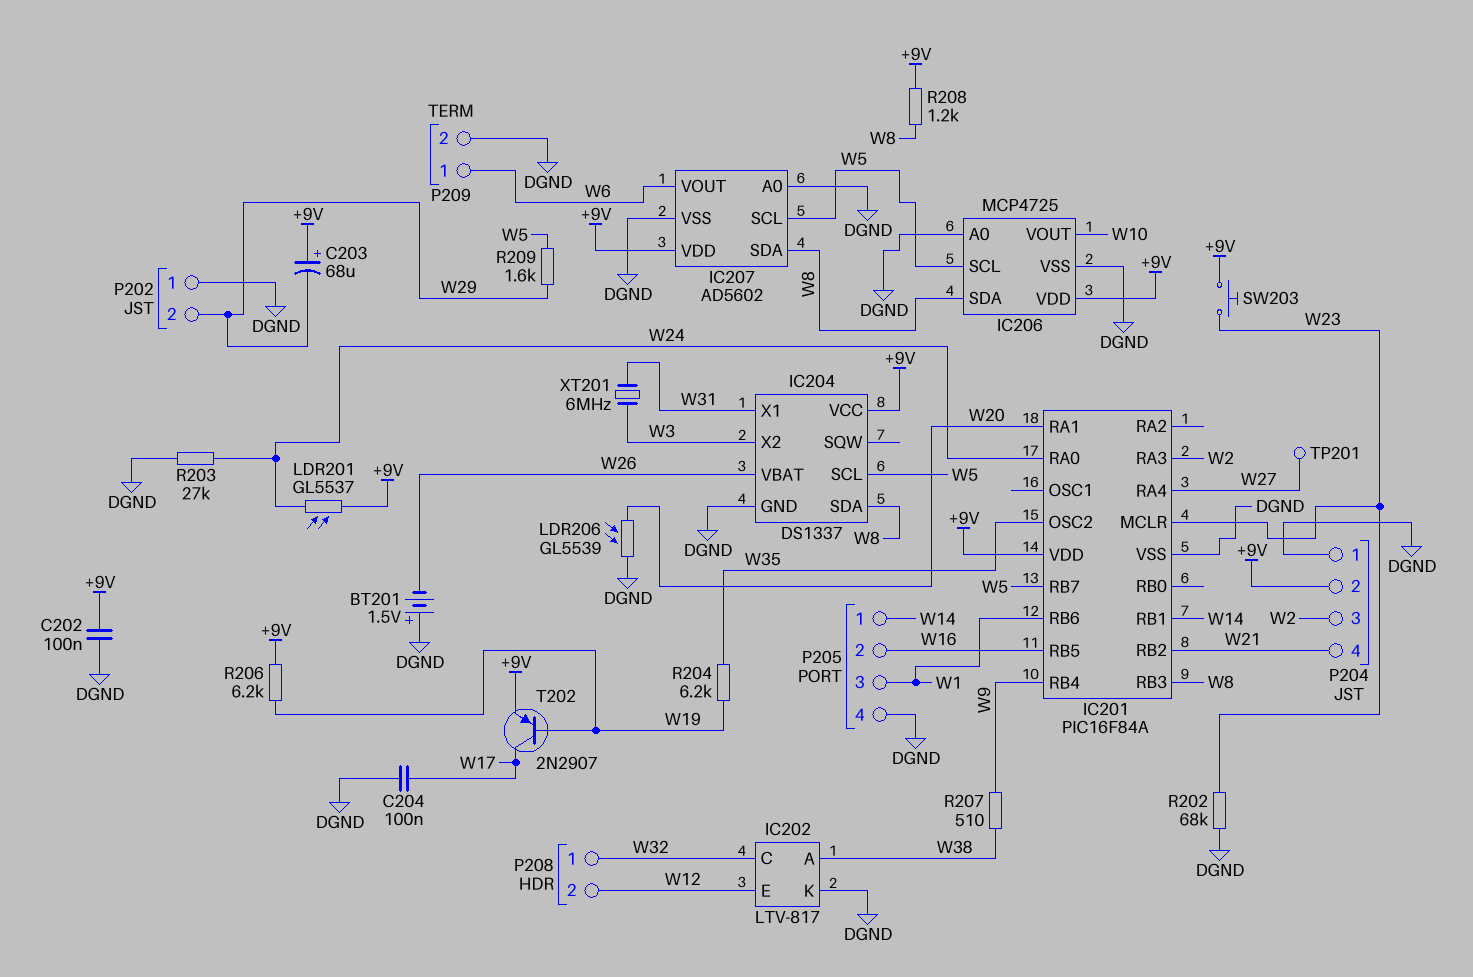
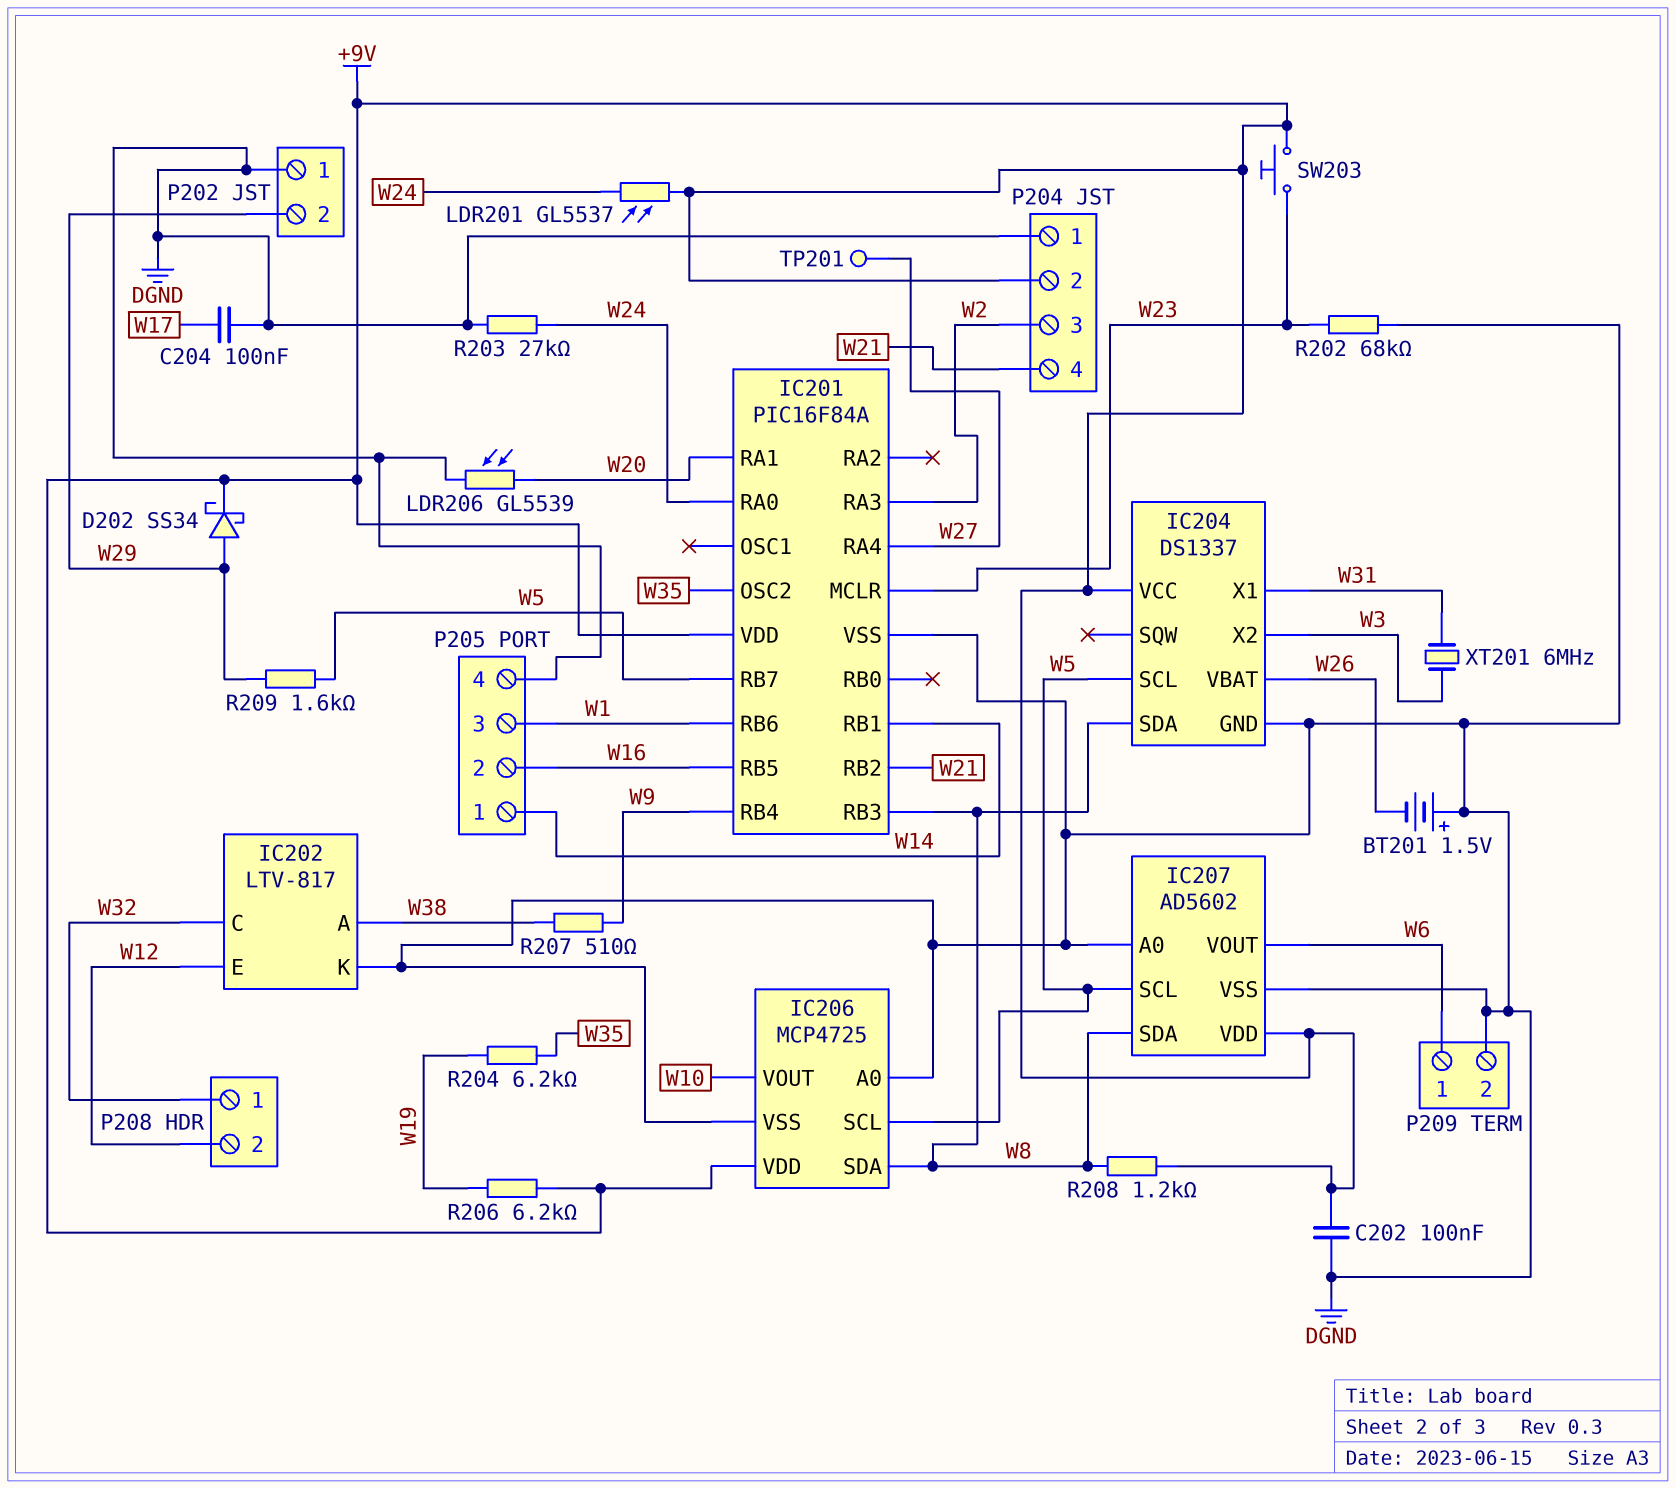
C203: 68uF (plus +9V, minus W29) -> none
D202: none -> schottky SS34 (A W29, K +9V)
T202: PNP 2N2907 (B W19, C W17, E +9V) -> none

